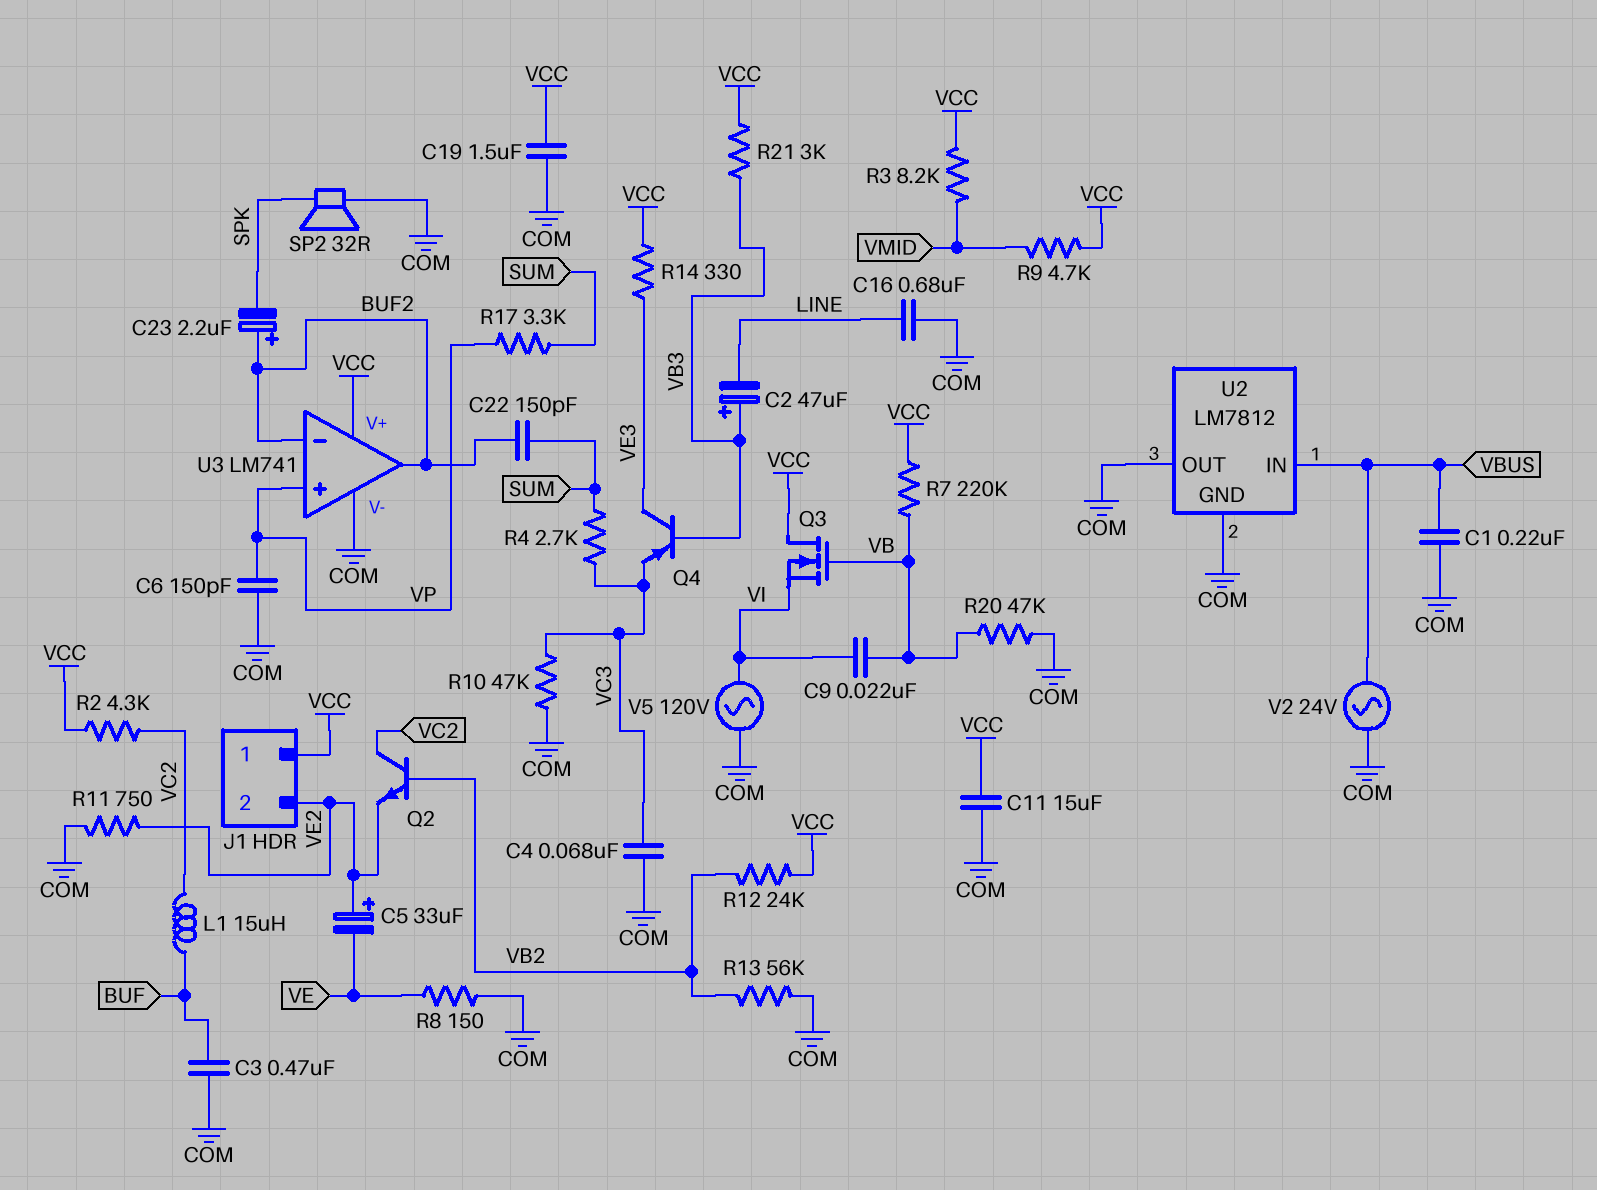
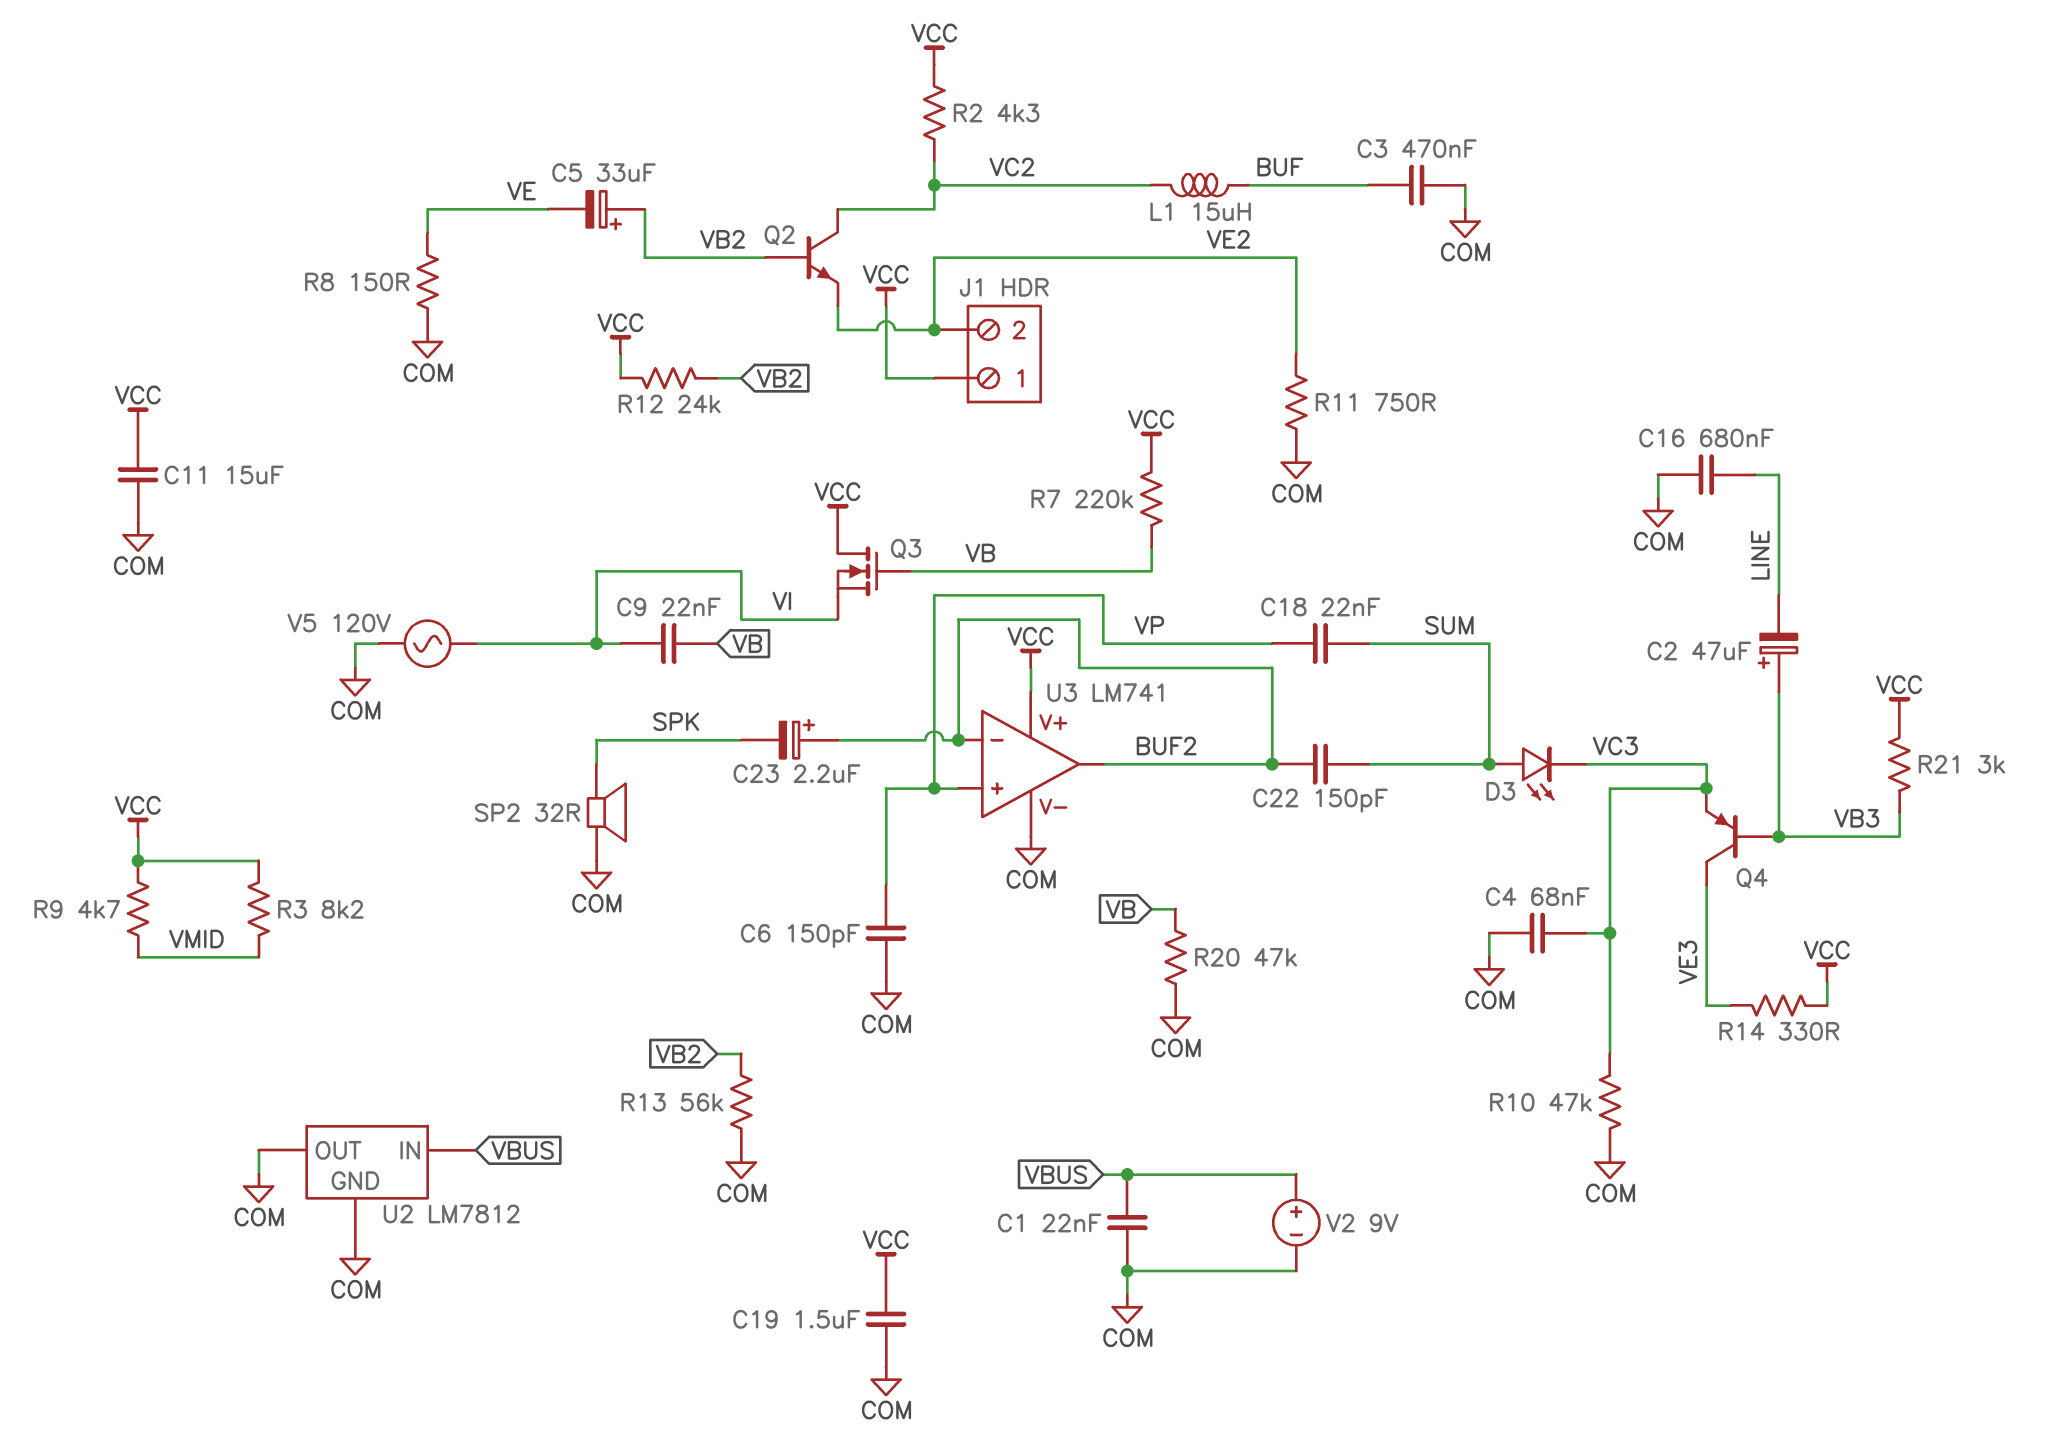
C1: 220nF (COM, VBUS) -> 22nF (COM, VBUS)
C5: 33uF (plus VE2, minus VE) -> 33uF (plus VB2, minus VE)
C18: none -> 22nF (SUM, VP)
D3: none -> LED (A SUM, K VC3)
R4: 2.7k (SUM, VC3) -> none
R17: 3.3k (SUM, VP) -> none
V2: AC 24V (COM, VBUS) -> 9V (plus VBUS, minus COM)

